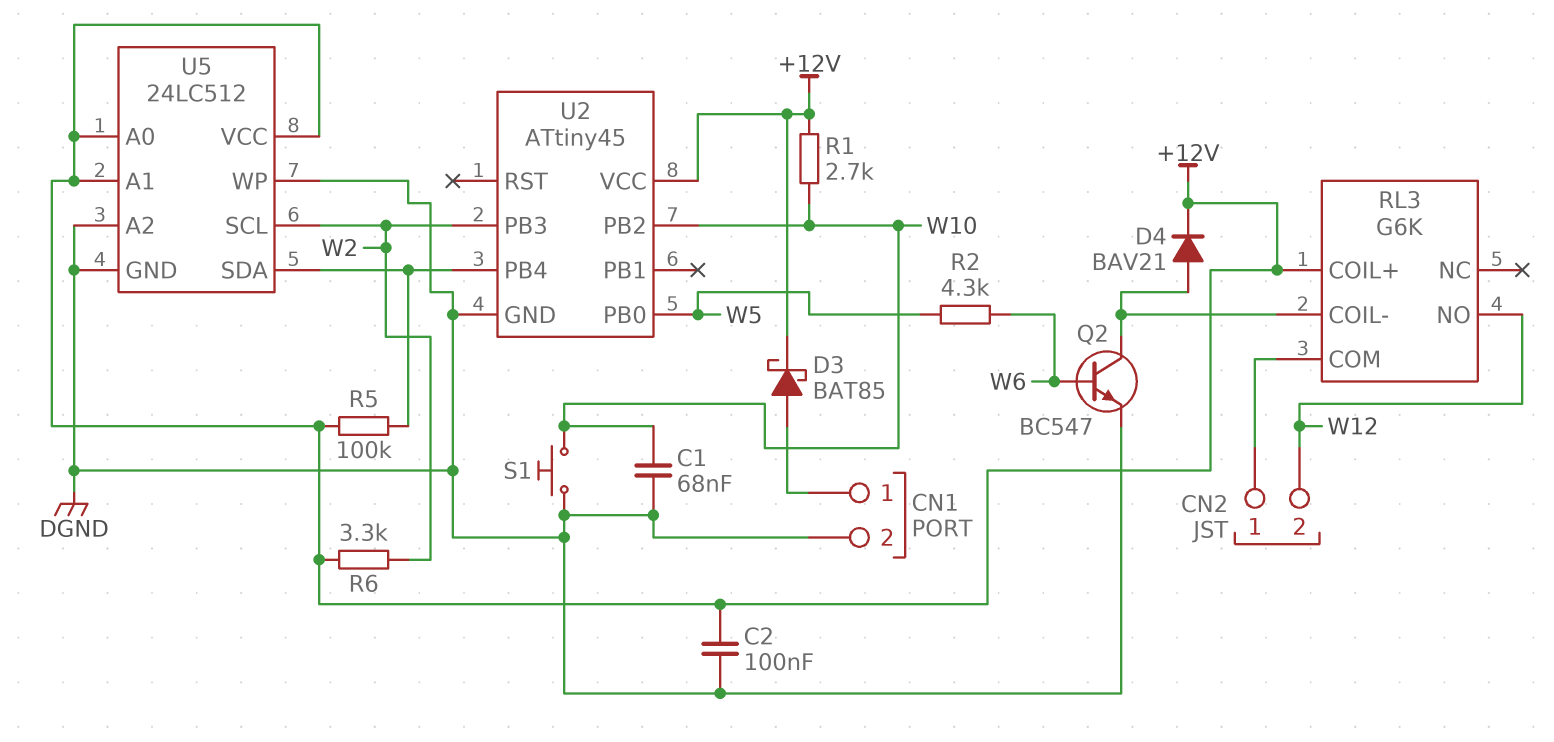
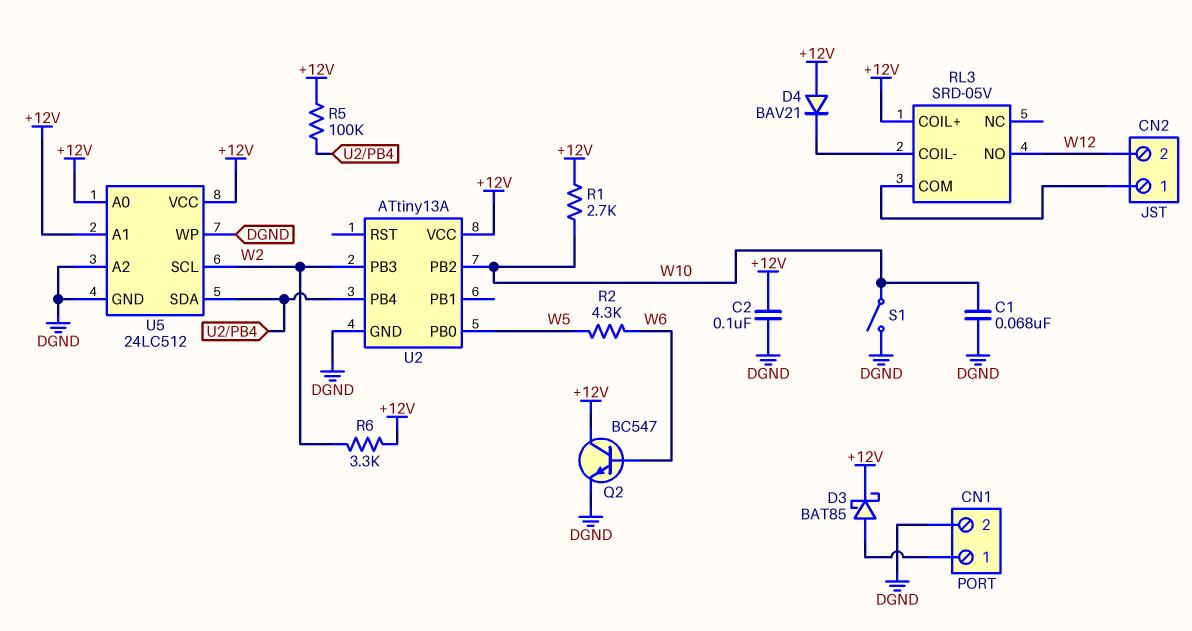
D4: diode BAV21 (A RL3/COIL-, K +12V) -> diode BAV21 (A +12V, K RL3/COIL-)
Q2: NPN BC547 (B W6, C RL3/COIL-, E DGND) -> NPN BC547 (B W6, C +12V, E DGND)
RL3: G6K -> SRD-05V
S1: button (DGND, W10) -> switch (DGND, W10)
U2: ATtiny45 -> ATtiny13A

